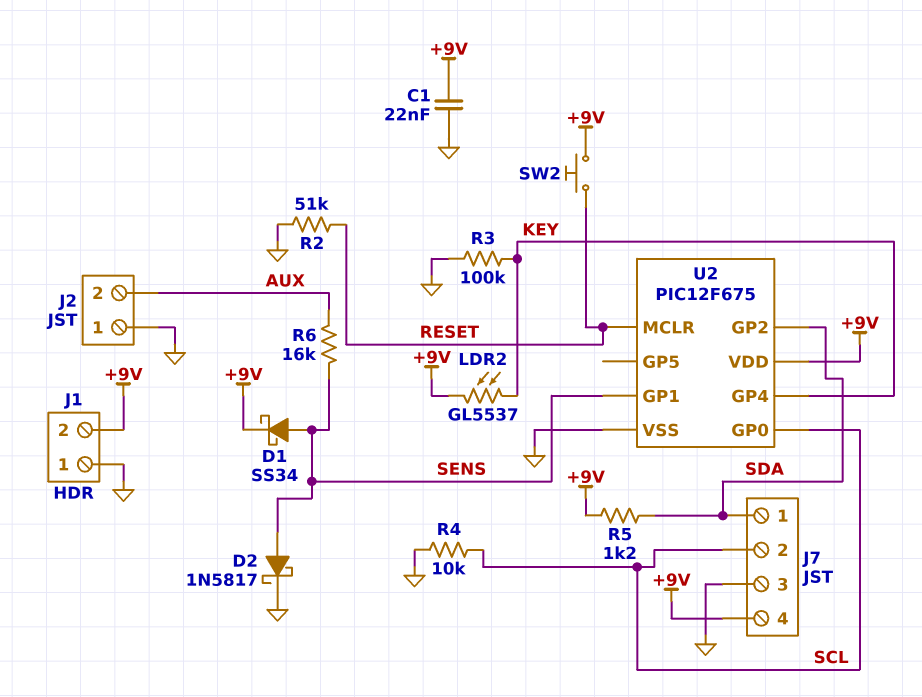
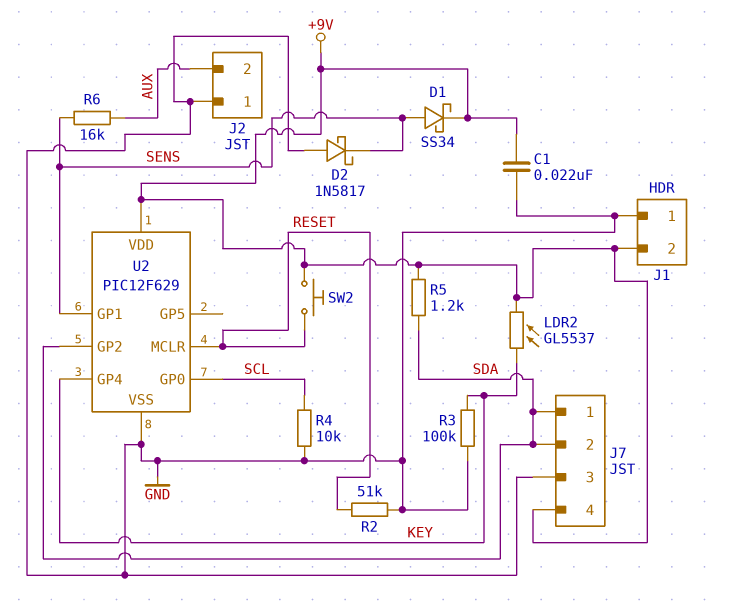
D2: schottky 1N5817 (A SENS, K GND) -> schottky 1N5817 (A GND, K SENS)
J7 pin 2: SCL -> SDA
U2: PIC12F675 -> PIC12F629

